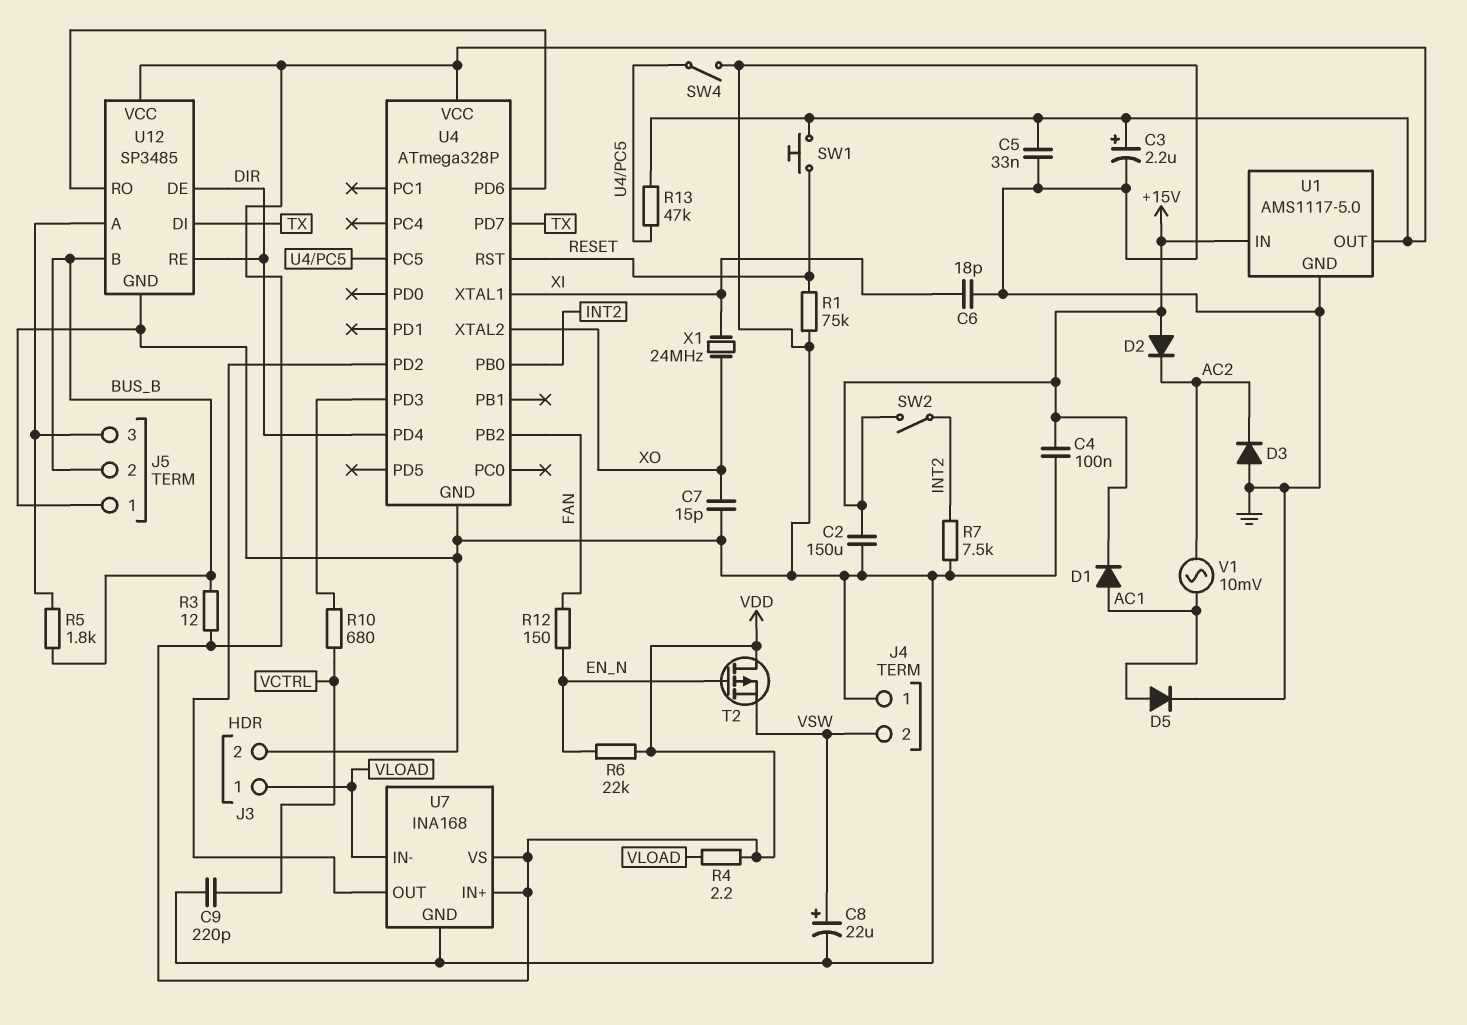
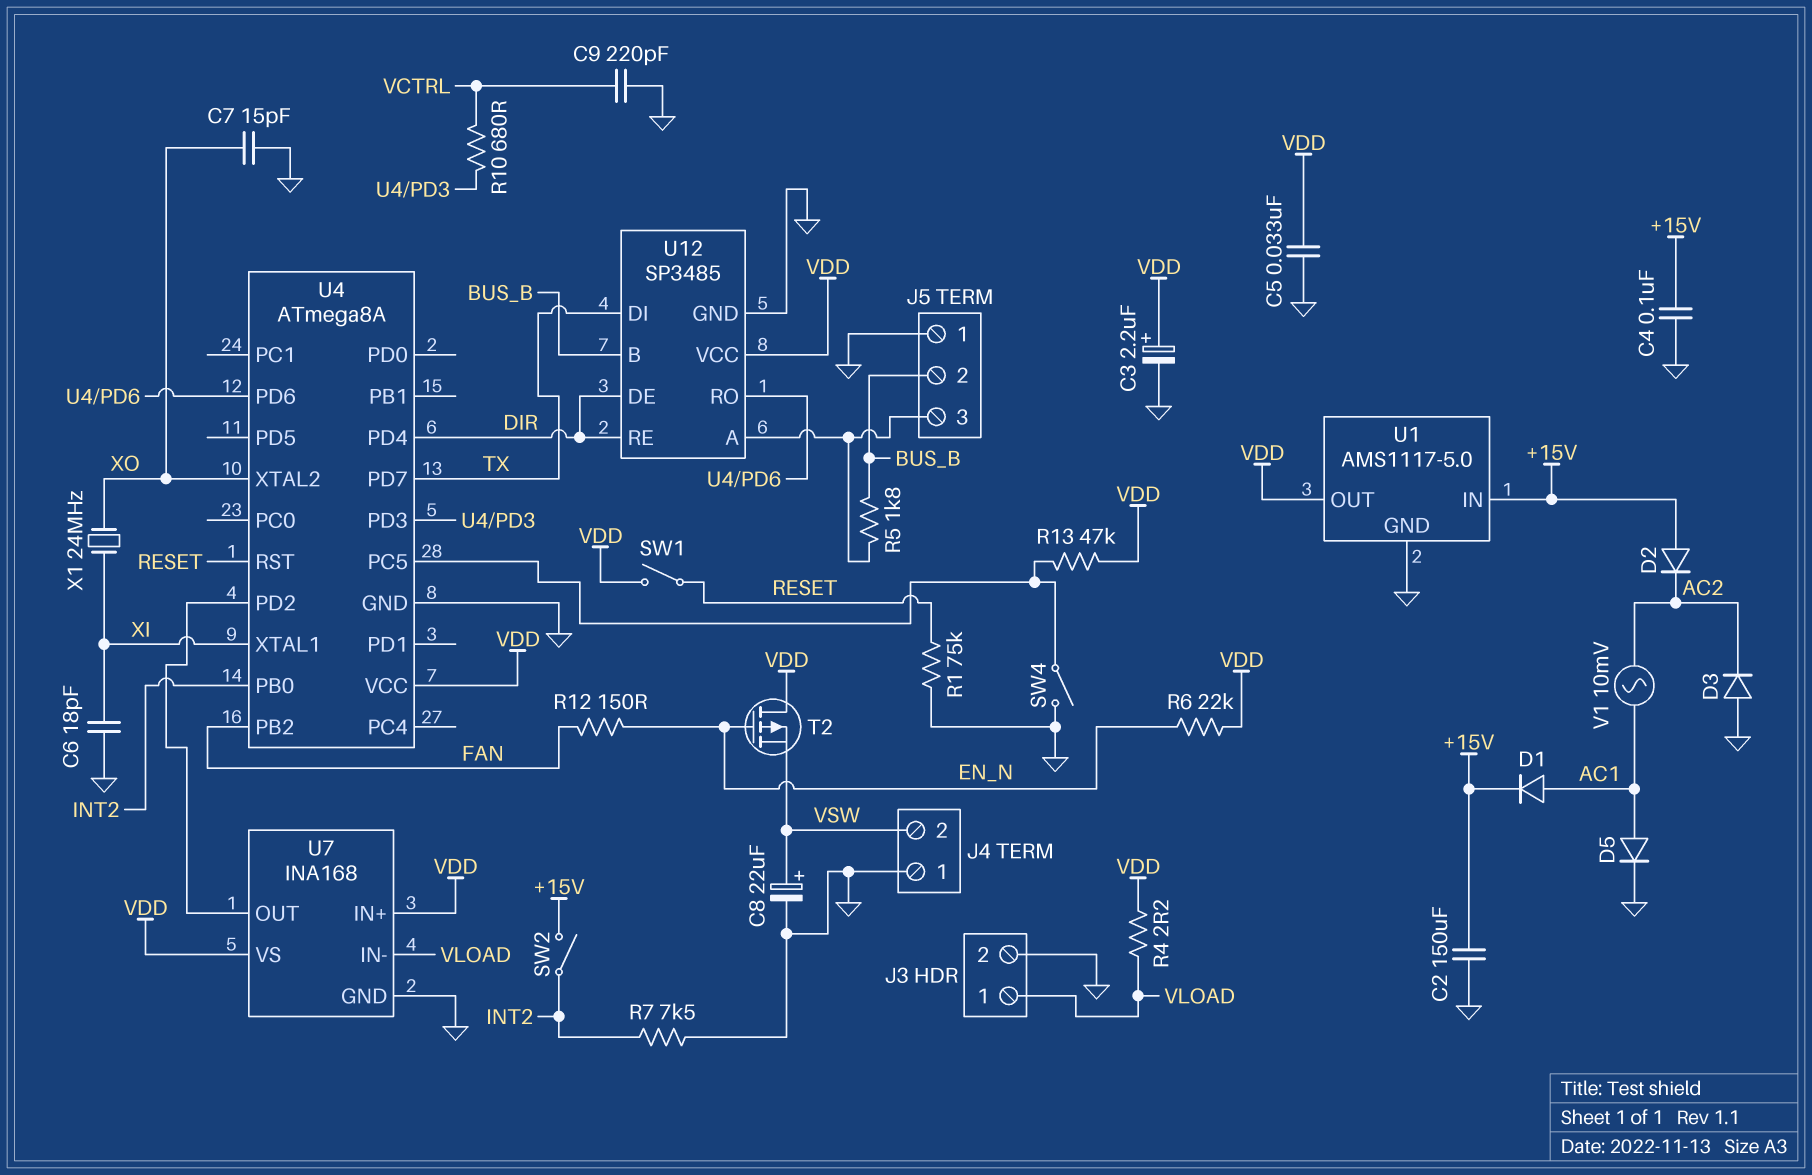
R3: 12 (BUS_B, VDD) -> none
SW1: button (RESET, VDD) -> switch (RESET, VDD)
U4: ATmega328P -> ATmega8A

